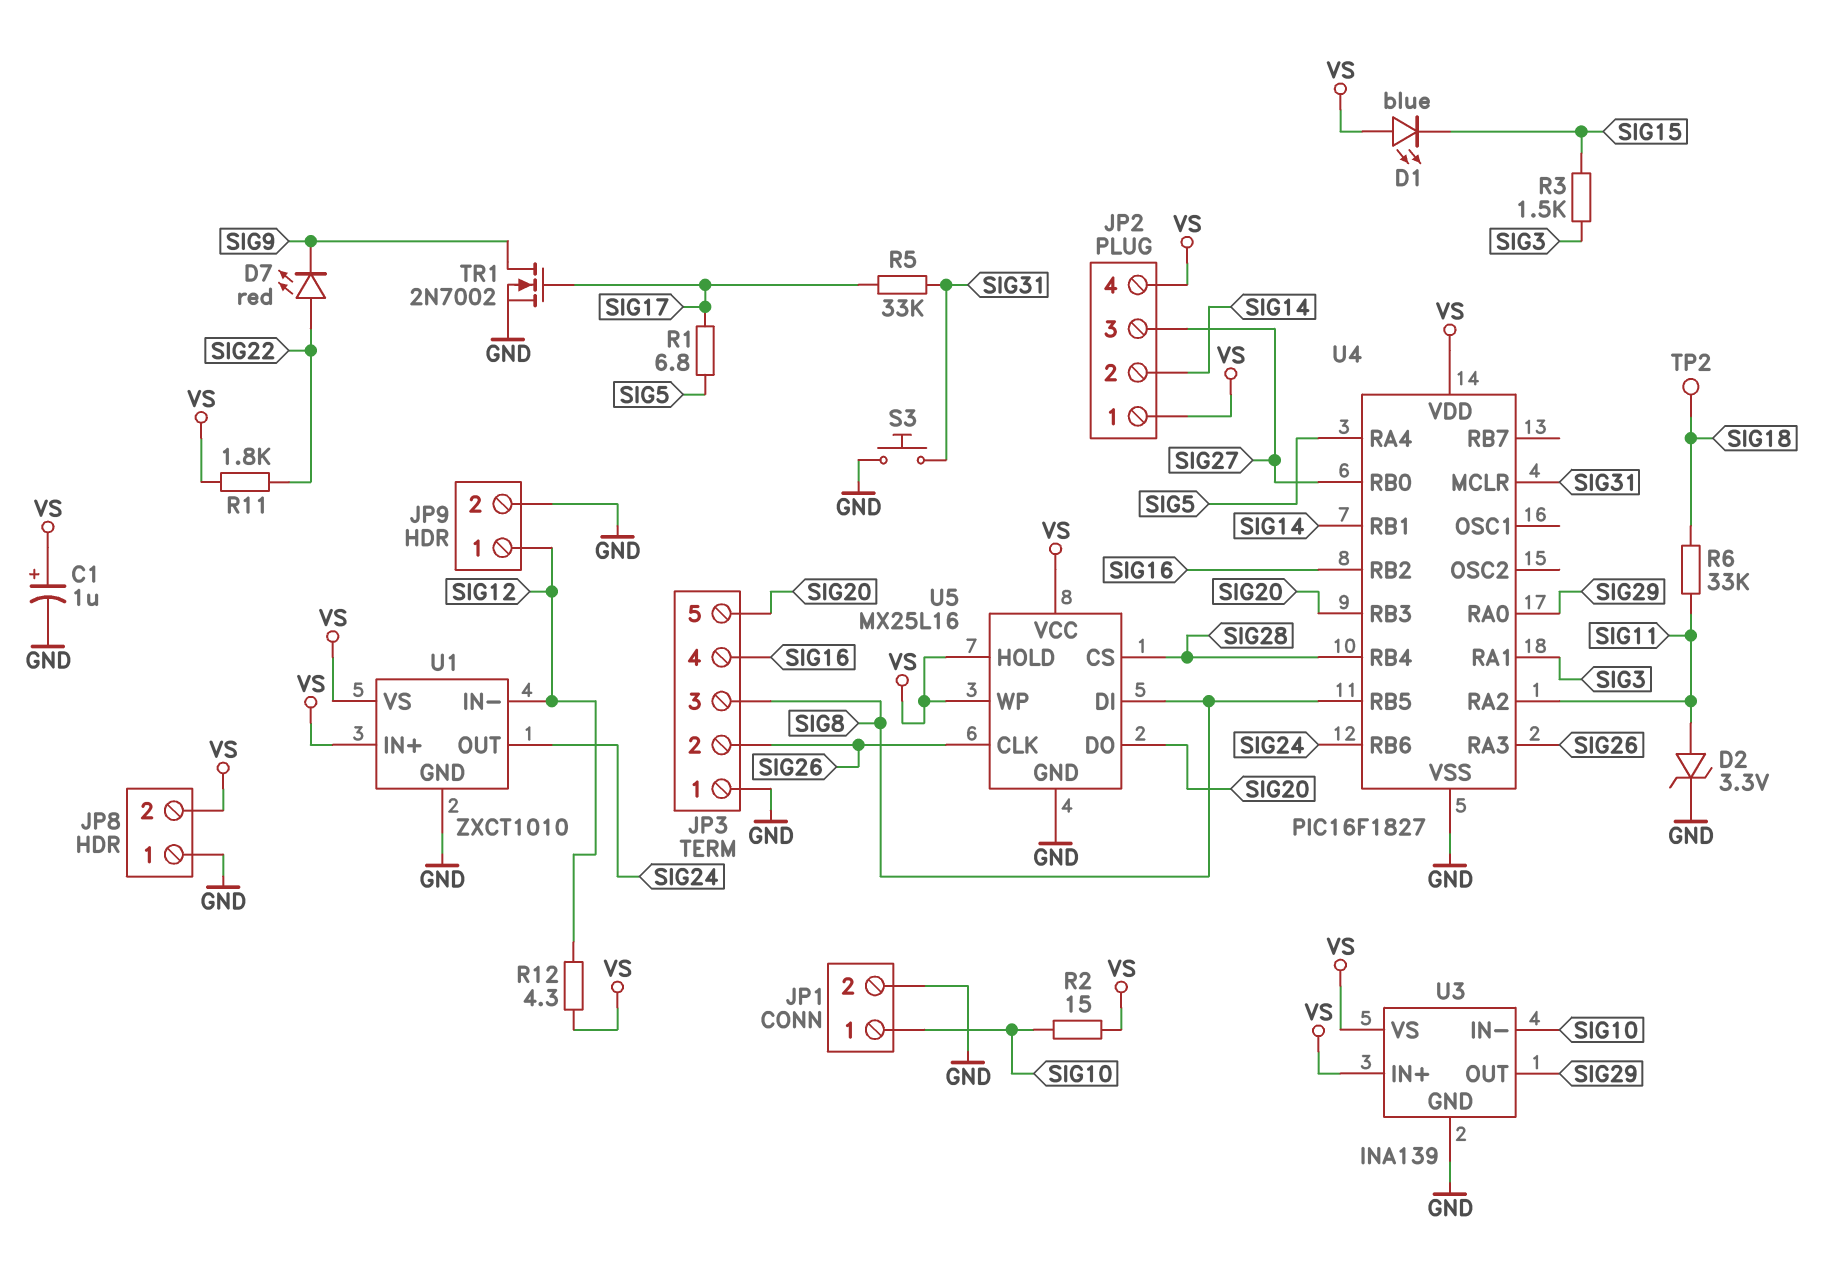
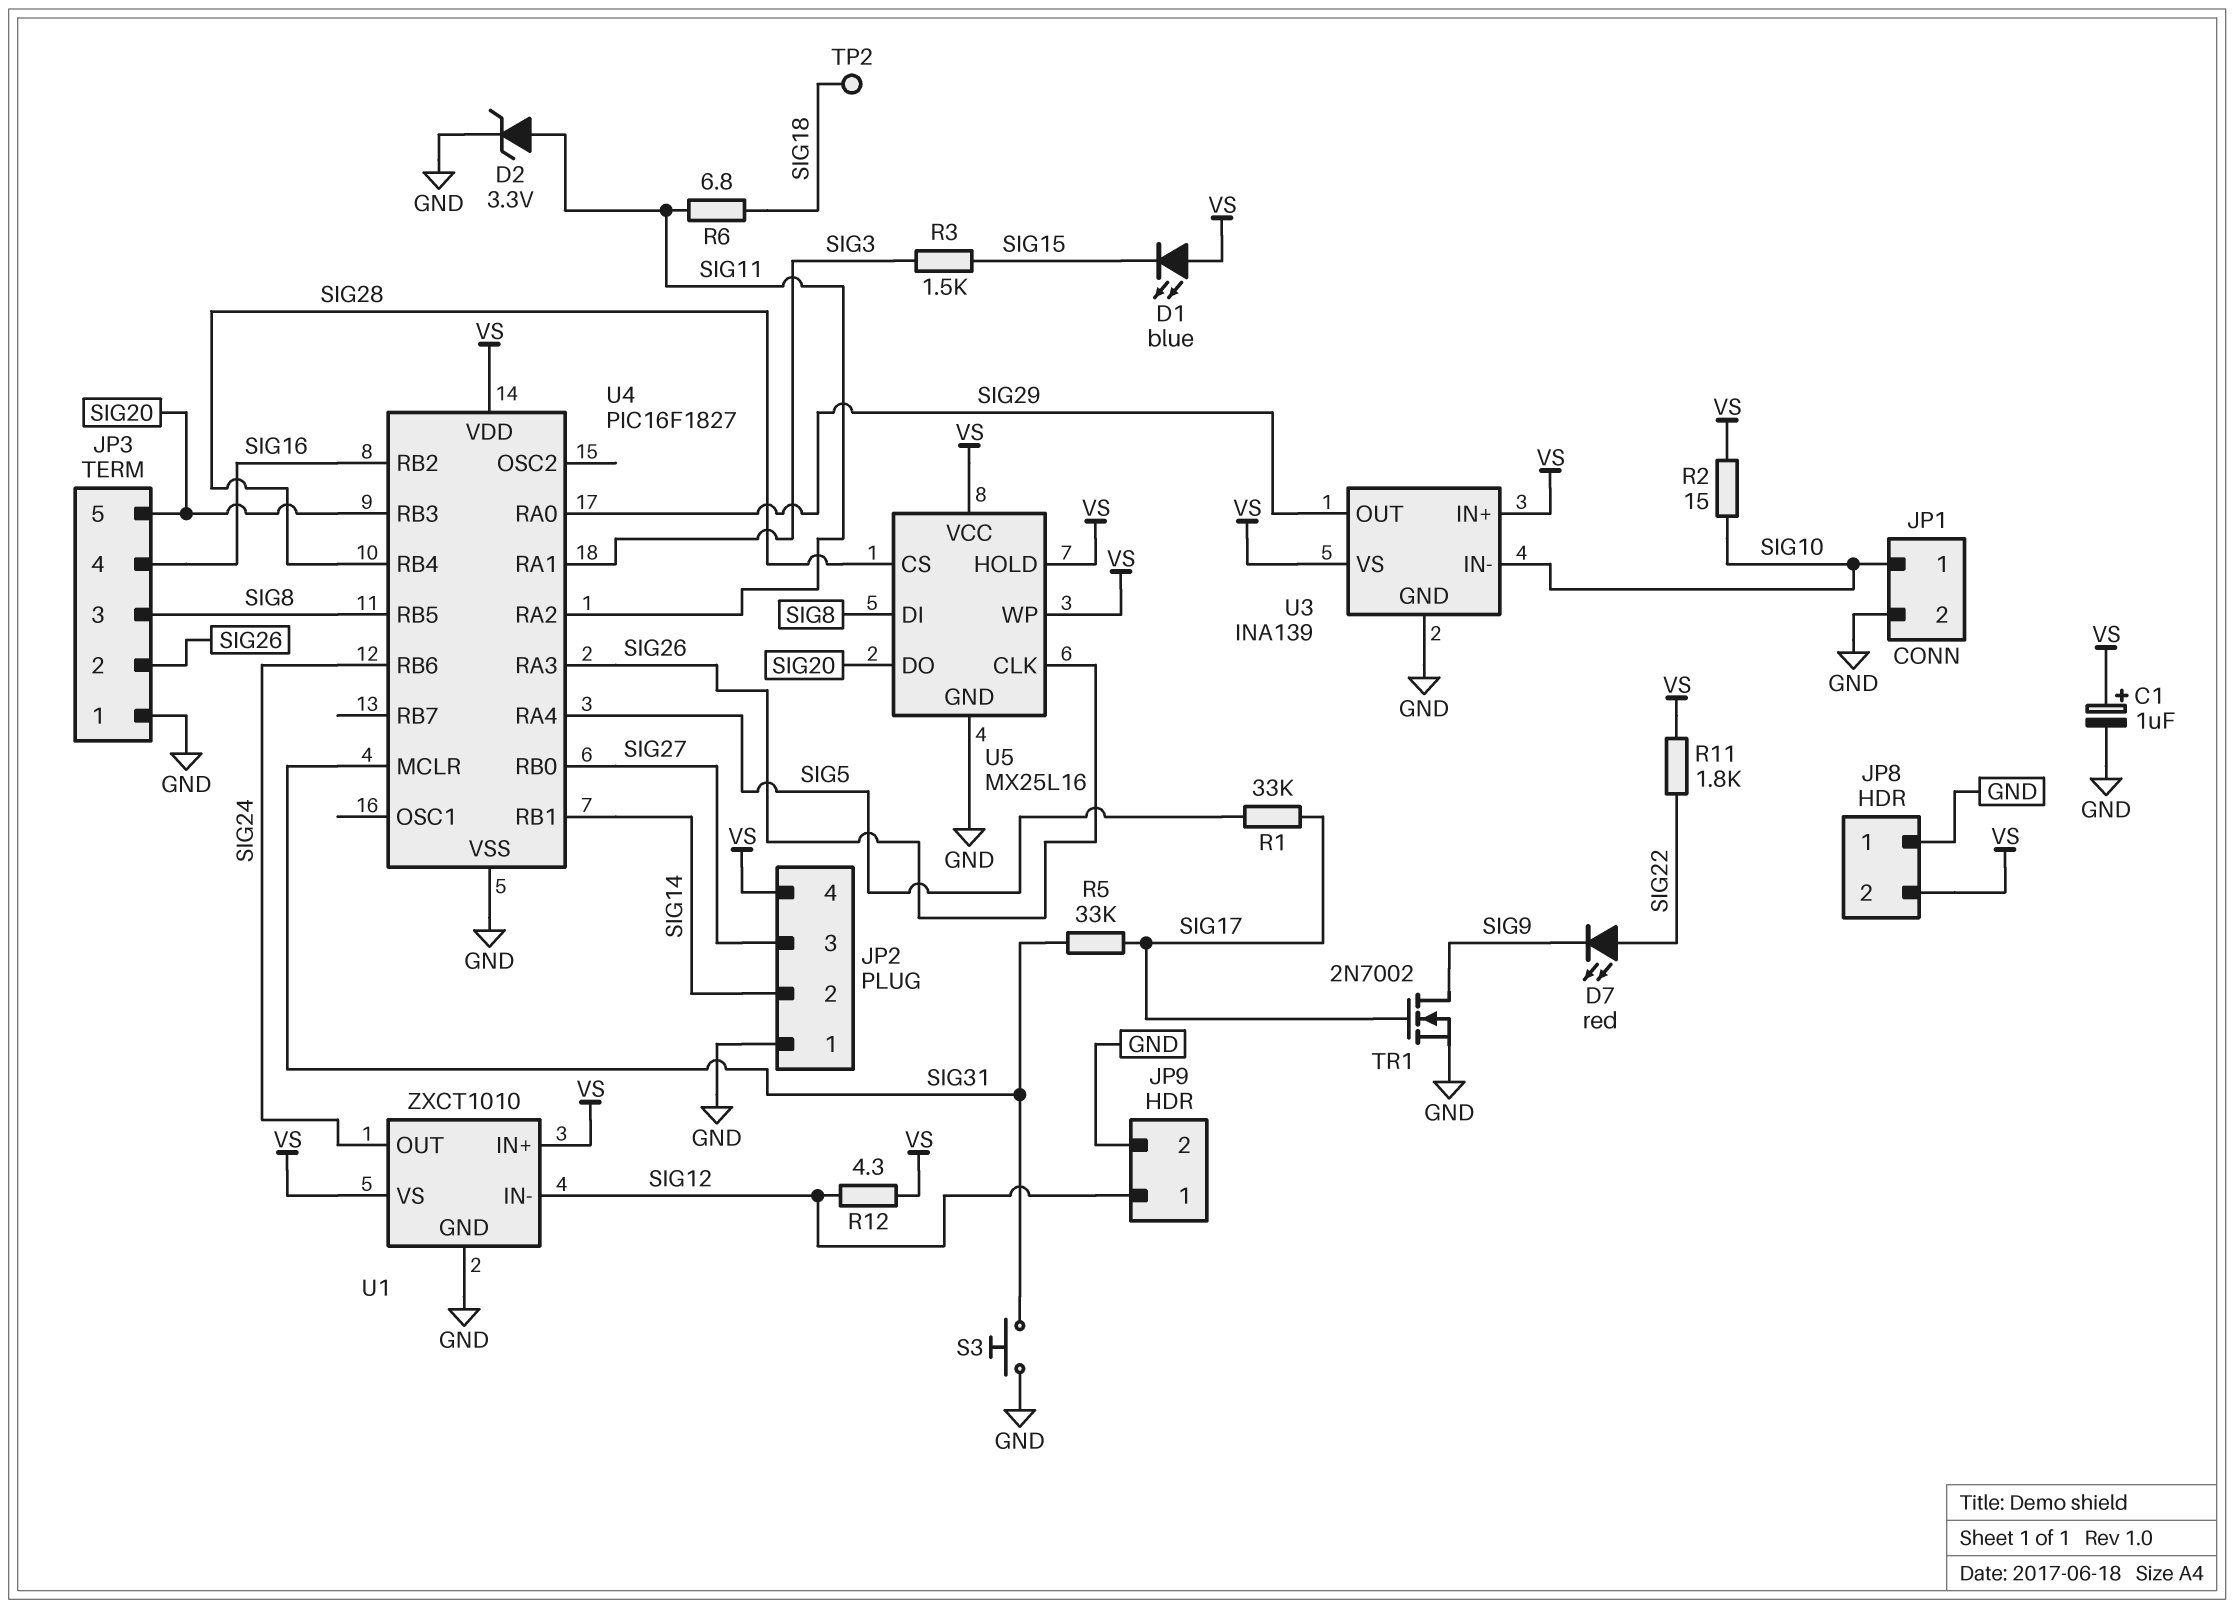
JP2 pin 1: VS -> GND
R1: 6.8 (SIG5, SIG17) -> 33k (SIG5, SIG17)
R6: 33k (SIG11, SIG18) -> 6.8 (SIG11, SIG18)

